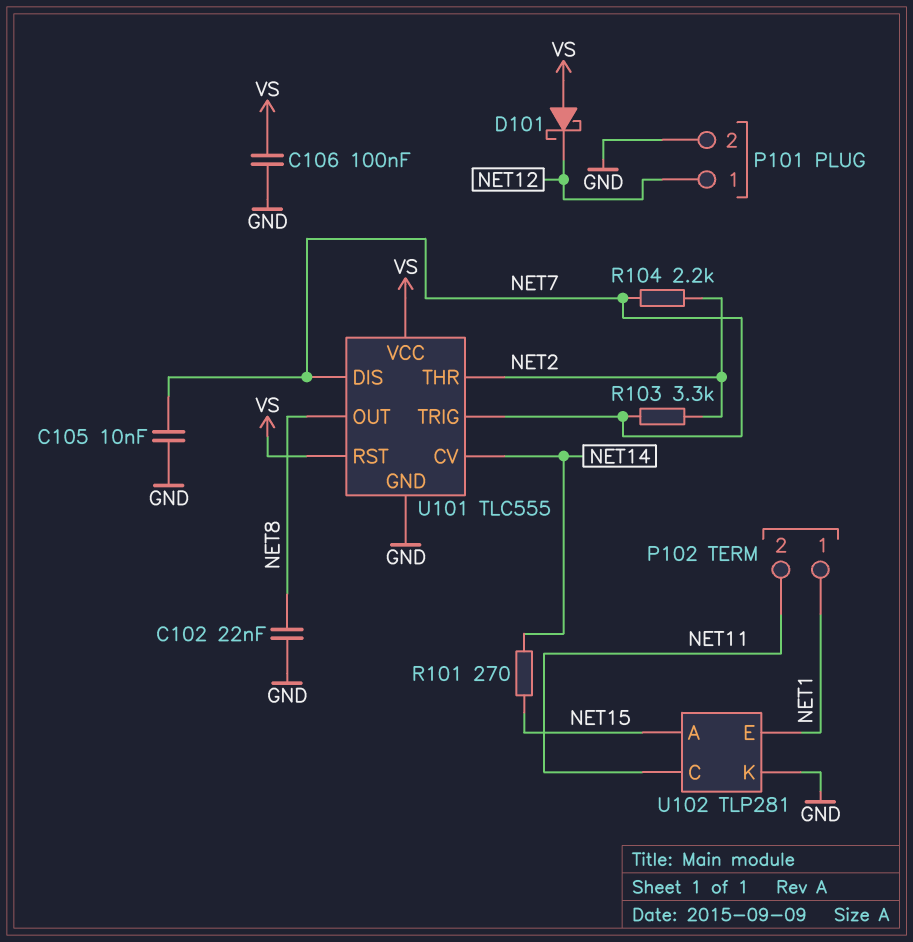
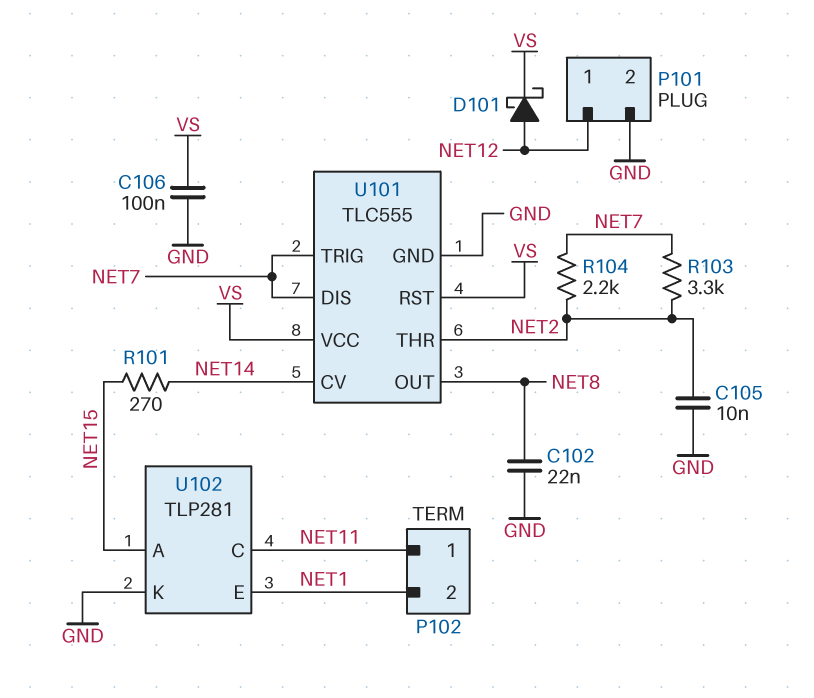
C105: 10nF (GND, NET7) -> 10nF (GND, NET2)
D101: schottky (A VS, K NET12) -> schottky (A NET12, K VS)
P102 pin 1: NET1 -> NET11
P102 pin 2: NET11 -> NET1

